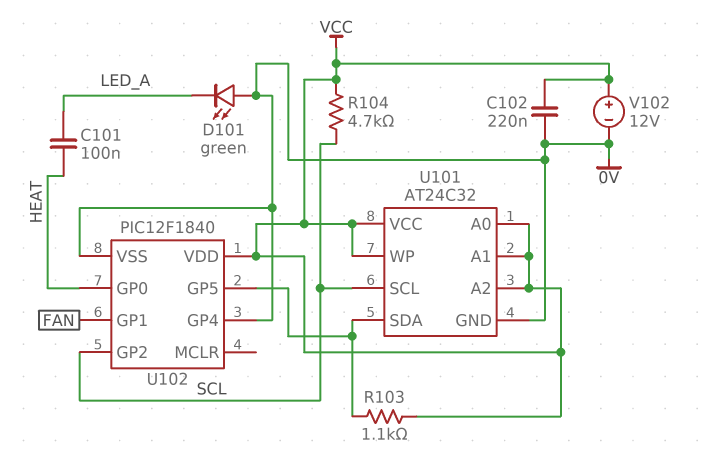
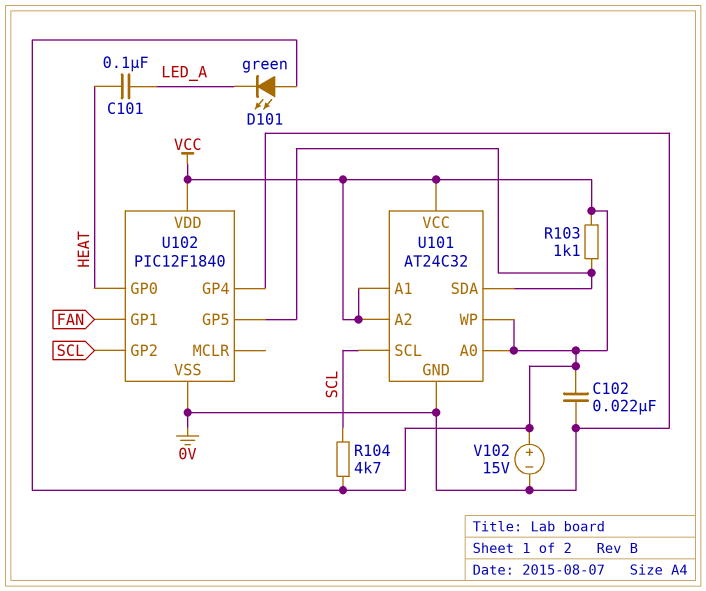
C102: 220nF (0V, VCC) -> 22nF (0V, VCC)
D101: LED green (A 0V, K LED_A) -> LED green (A VCC, K LED_A)
V102: 12V (plus VCC, minus 0V) -> 15V (plus VCC, minus 0V)

